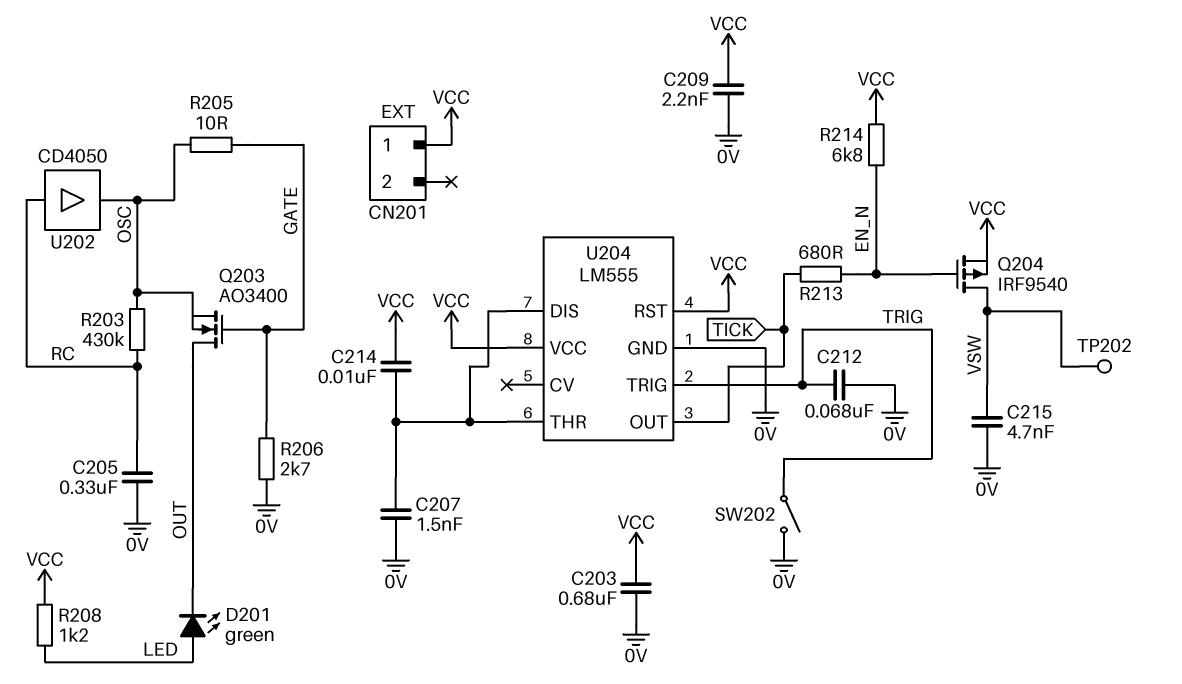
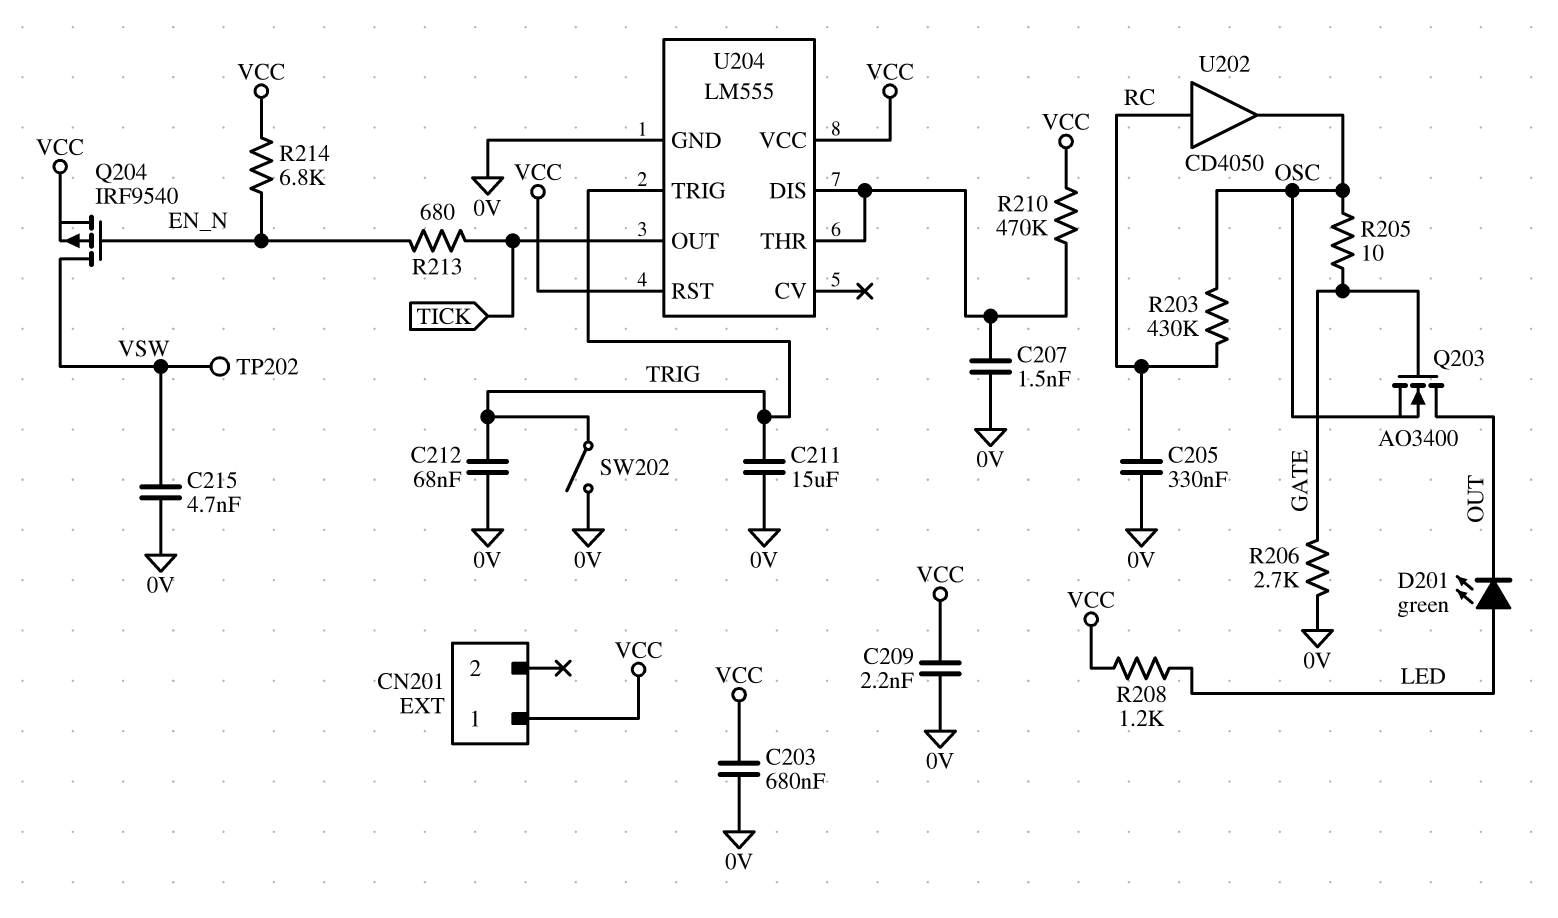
C211: none -> 15uF (0V, TRIG)
C214: 10nF (U204/DIS, VCC) -> none
R210: none -> 470k (U204/DIS, VCC)

